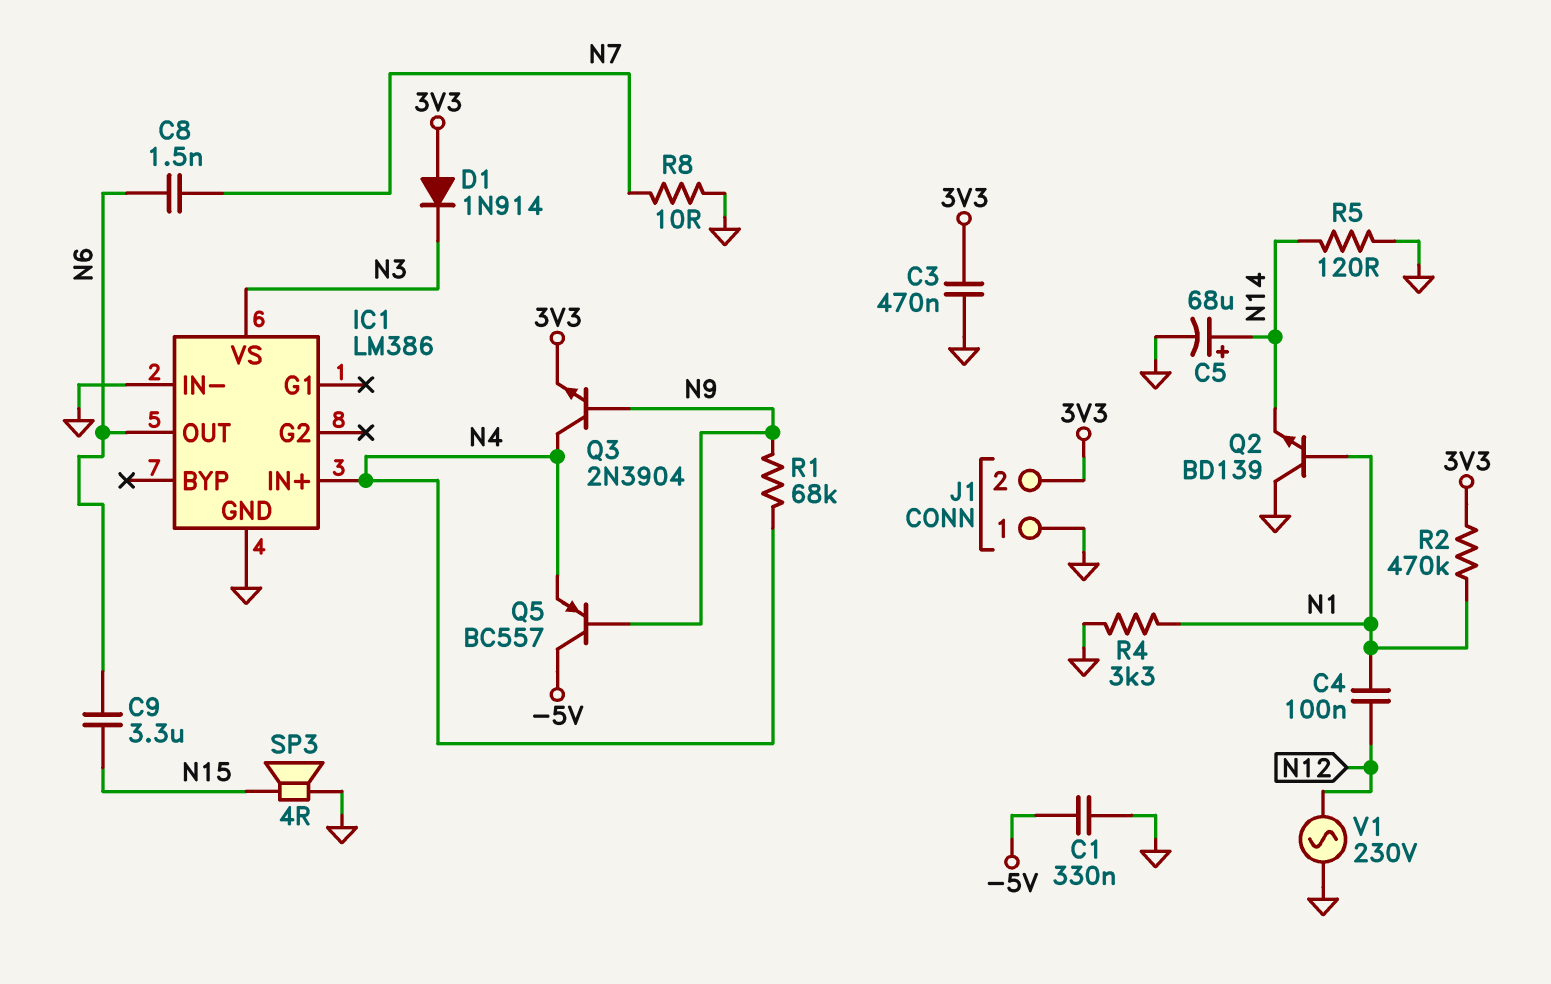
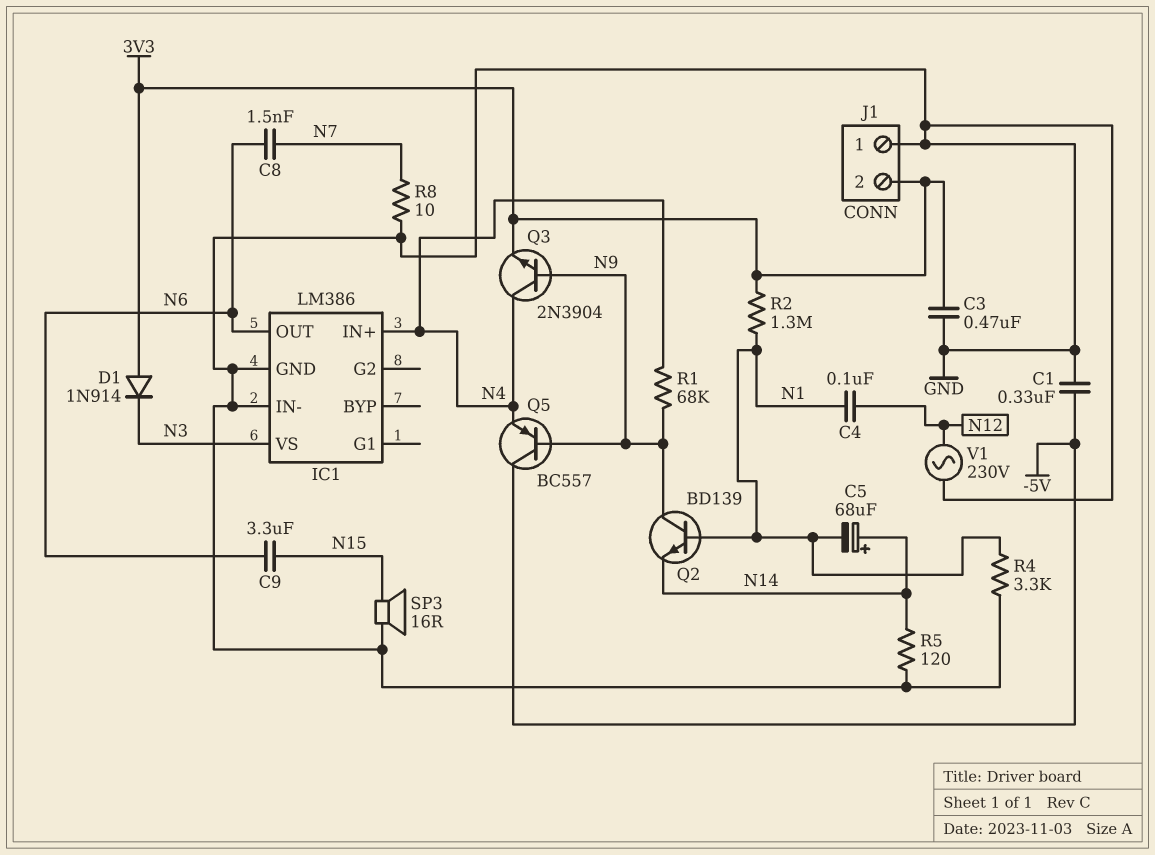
C5: 68uF (plus N14, minus GND) -> 68uF (plus N14, minus N1)
Q2: NPN BD139 (B N1, C GND, E N14) -> NPN BD139 (B N1, C N9, E N14)
R2: 470k (3V3, N1) -> 1.3M (3V3, N1)
SP3: speaker 4R (GND, N15) -> speaker 16R (GND, N15)

